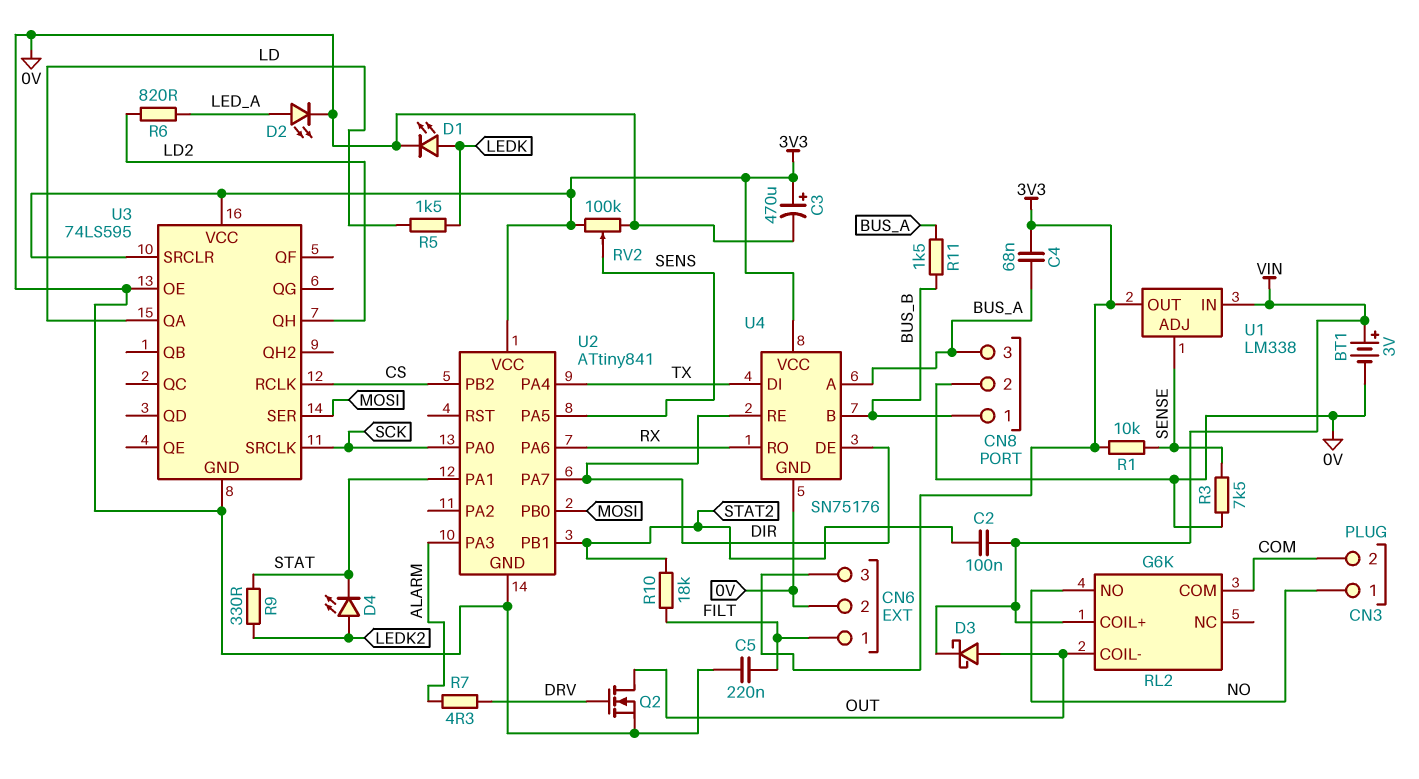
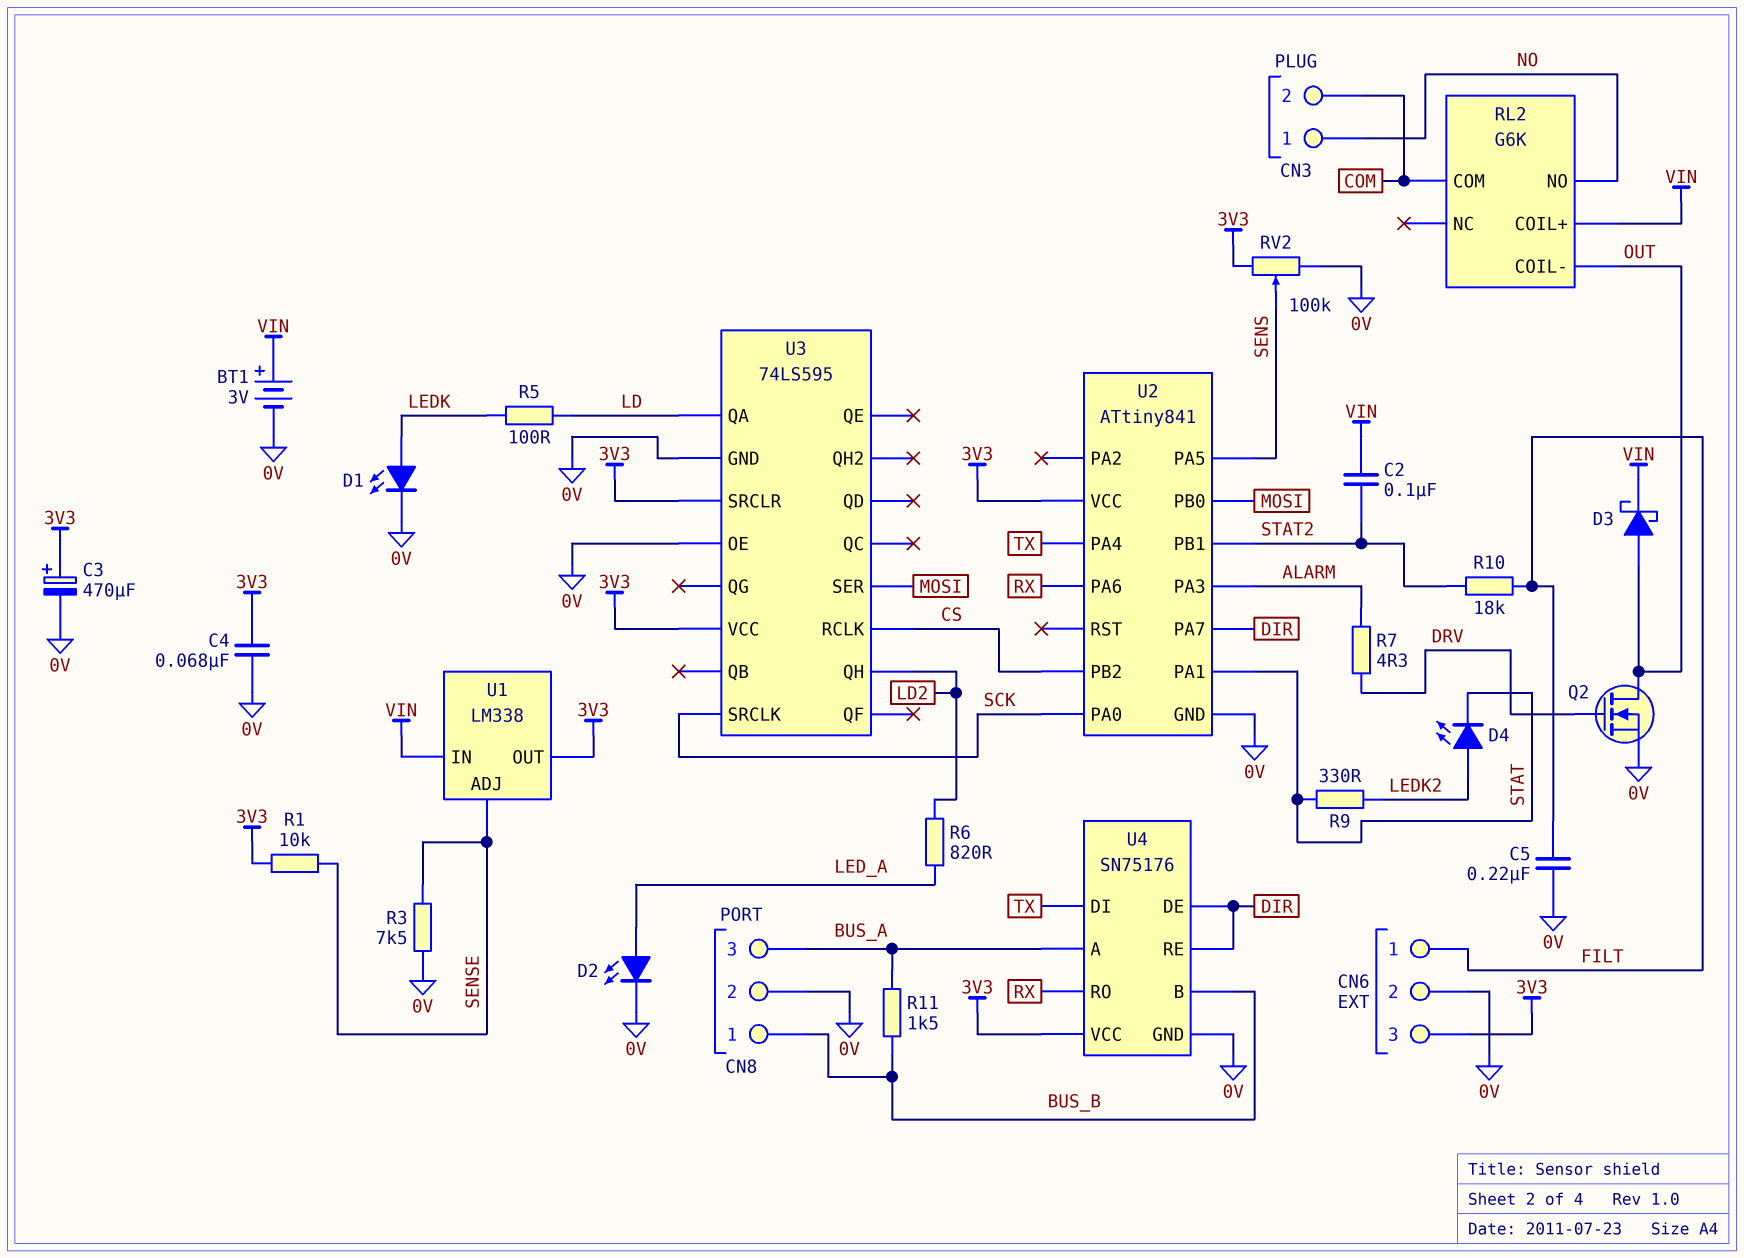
C4: 68nF (3V3, BUS_A) -> 68nF (0V, 3V3)
R5: 1.5k (LD, LEDK) -> 100 (LD, LEDK)

